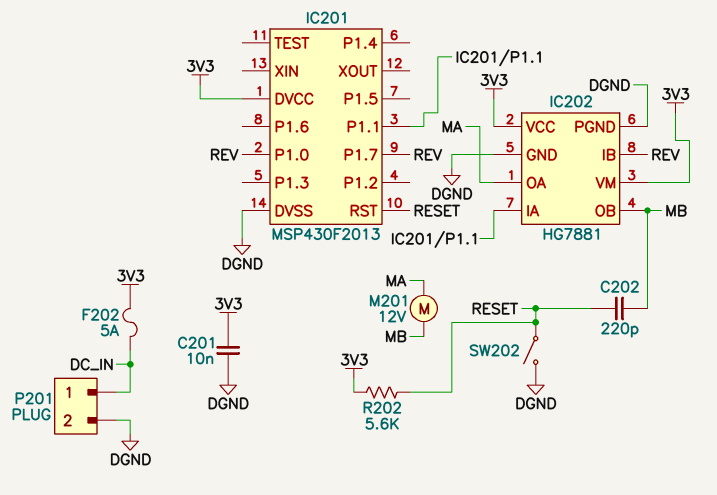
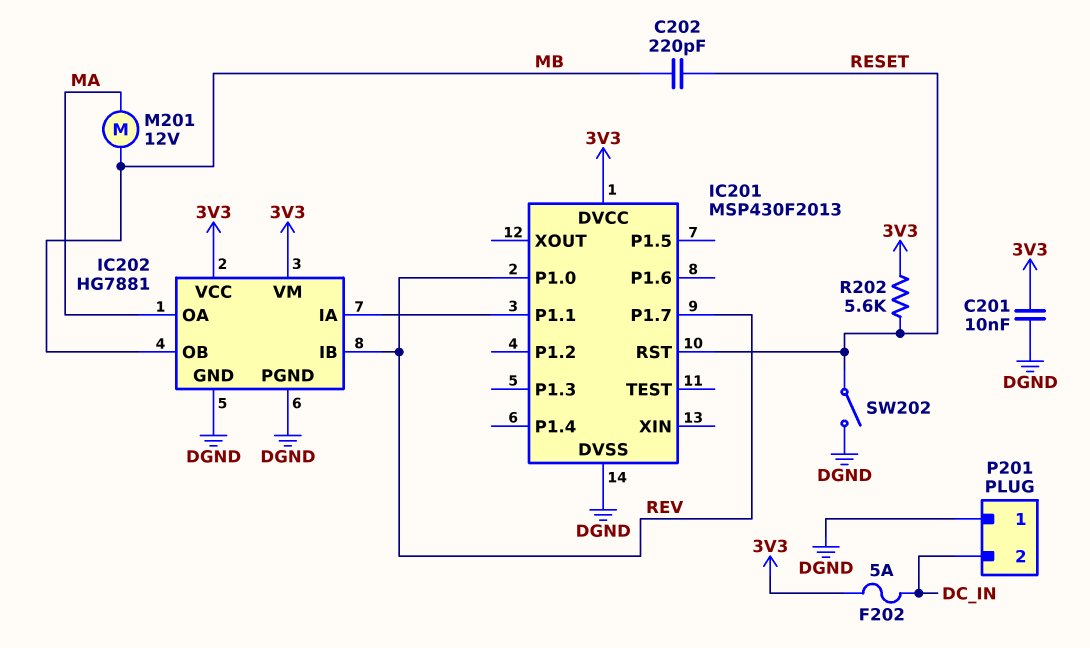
P201 pin 1: DC_IN -> DGND
P201 pin 2: DGND -> DC_IN

